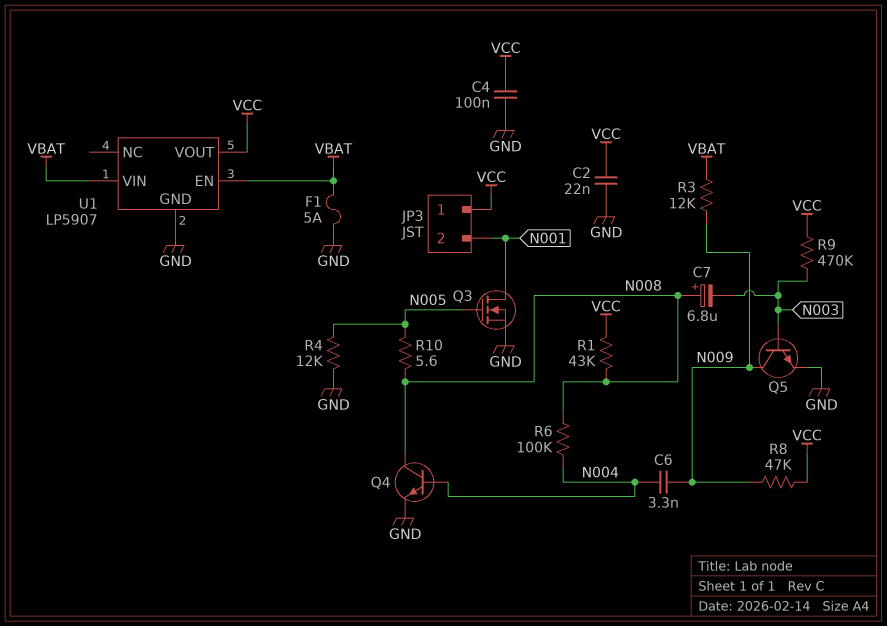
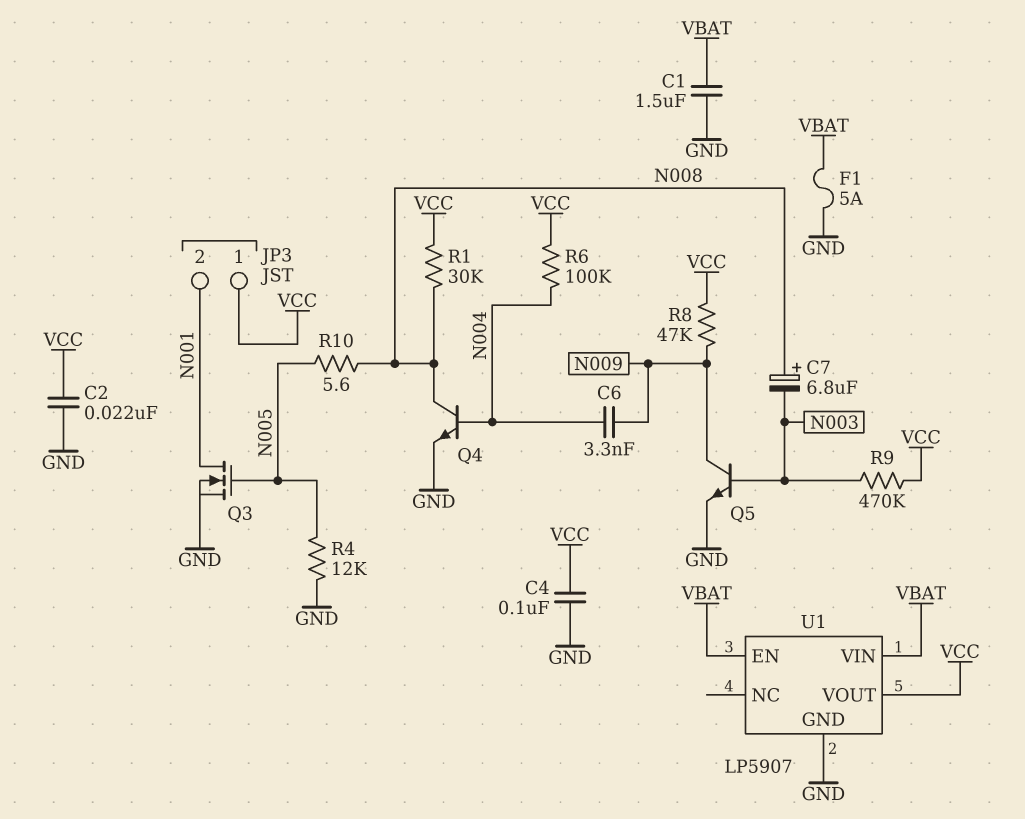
C1: none -> 1.5uF (GND, VBAT)
R1: 43k (N008, VCC) -> 30k (N008, VCC)
R3: 12k (N009, VBAT) -> none
R6: 100k (N004, N008) -> 100k (N004, VCC)

